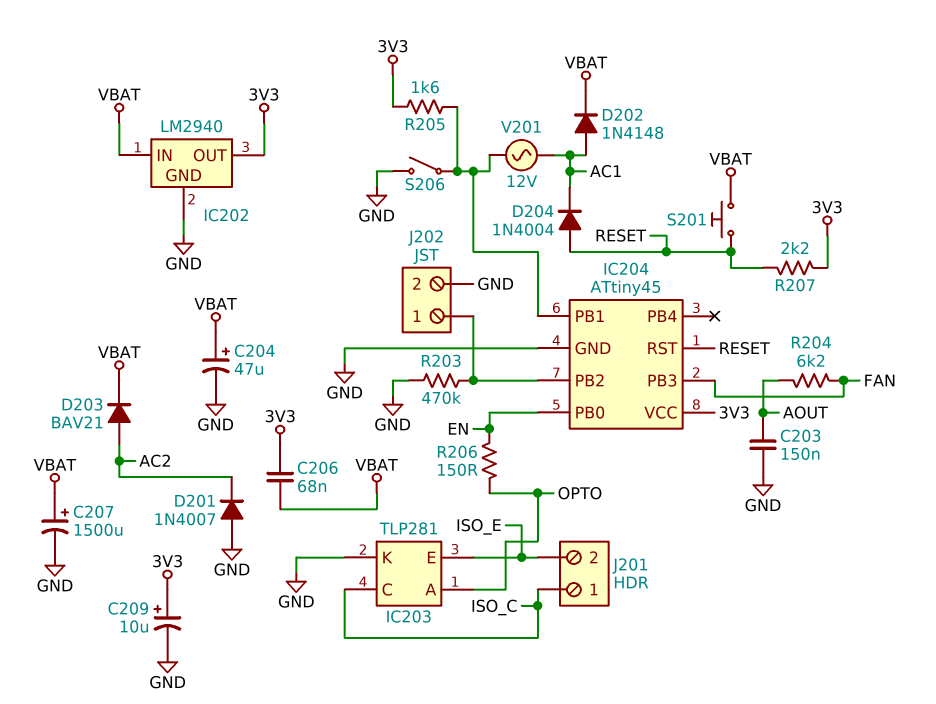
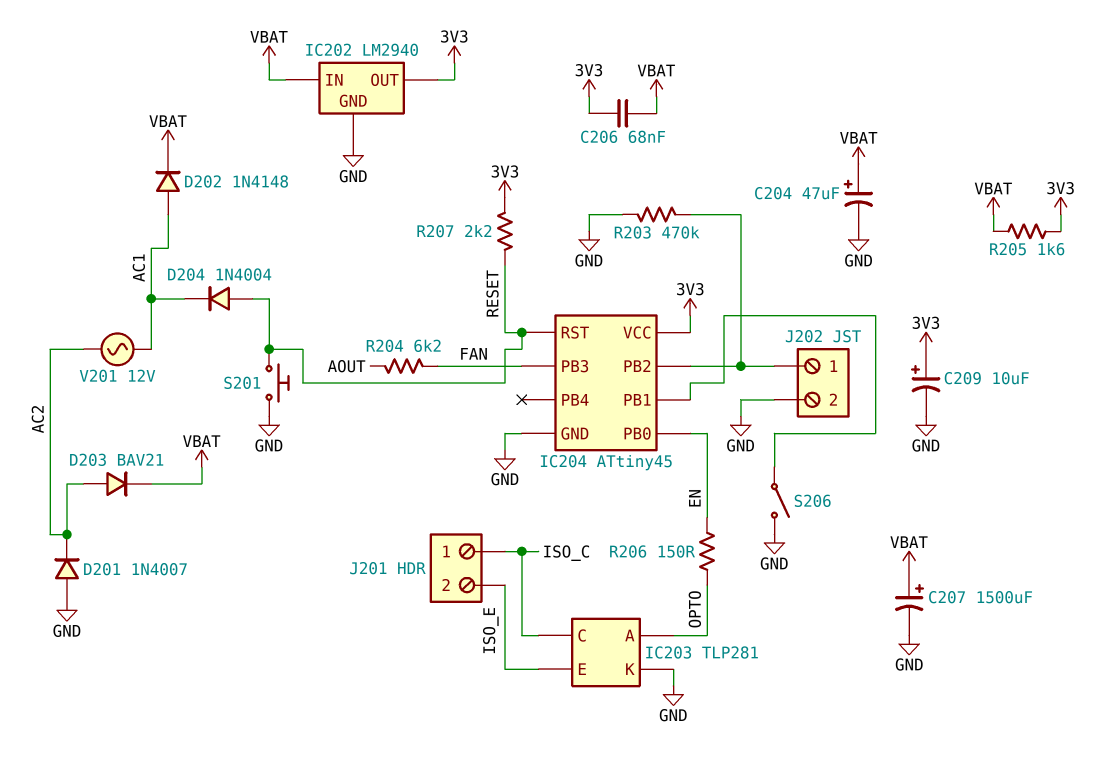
C203: 150nF (AOUT, GND) -> none
R205: 1.6k (3V3, IC204/PB1) -> 1.6k (3V3, VBAT)
S201: button (RESET, VBAT) -> button (GND, RESET)
V201: AC 12V (AC1, IC204/PB1) -> AC 12V (AC1, AC2)

